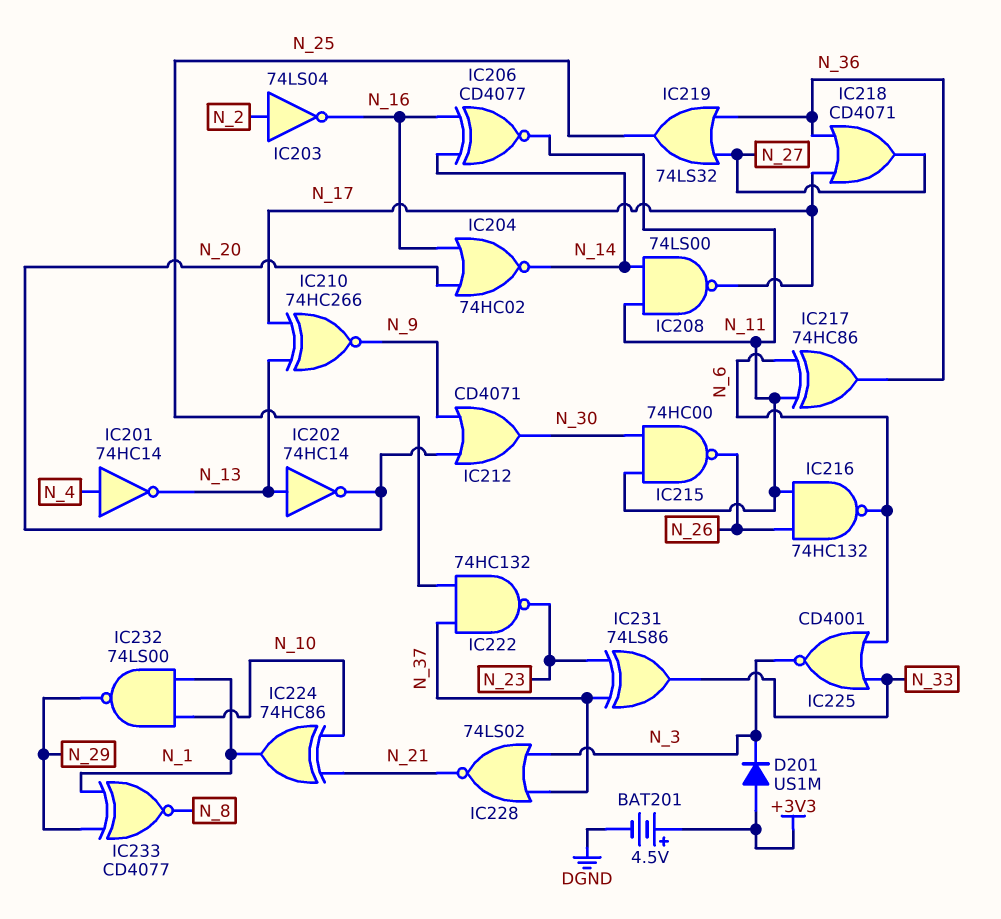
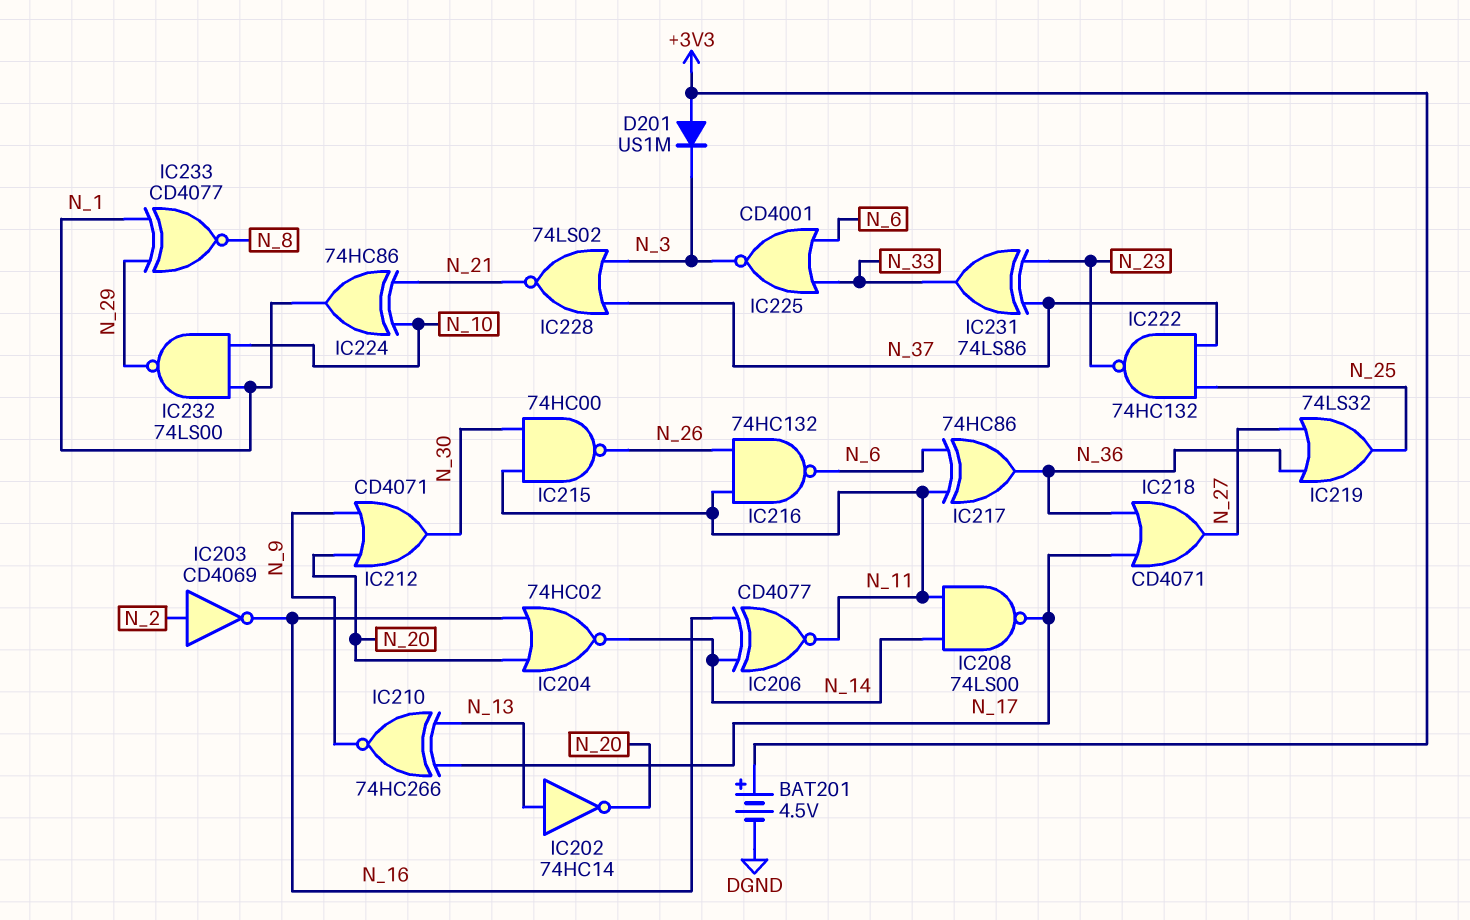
IC201: NOT 74HC14 (in N_4, out N_13) -> none
IC203: NOT 74LS04 (in N_2, out N_16) -> NOT CD4069 (in N_2, out N_16)

